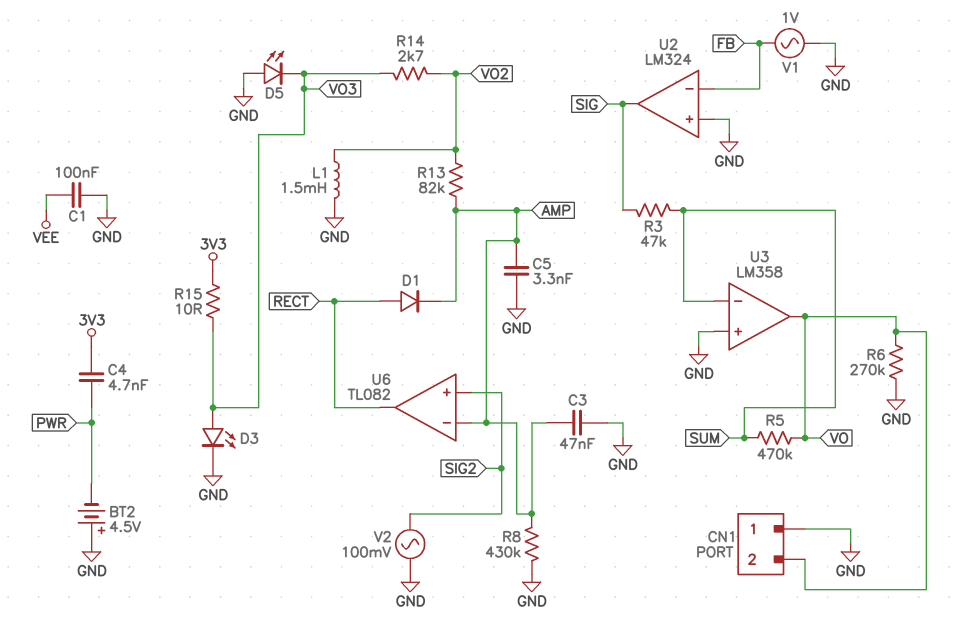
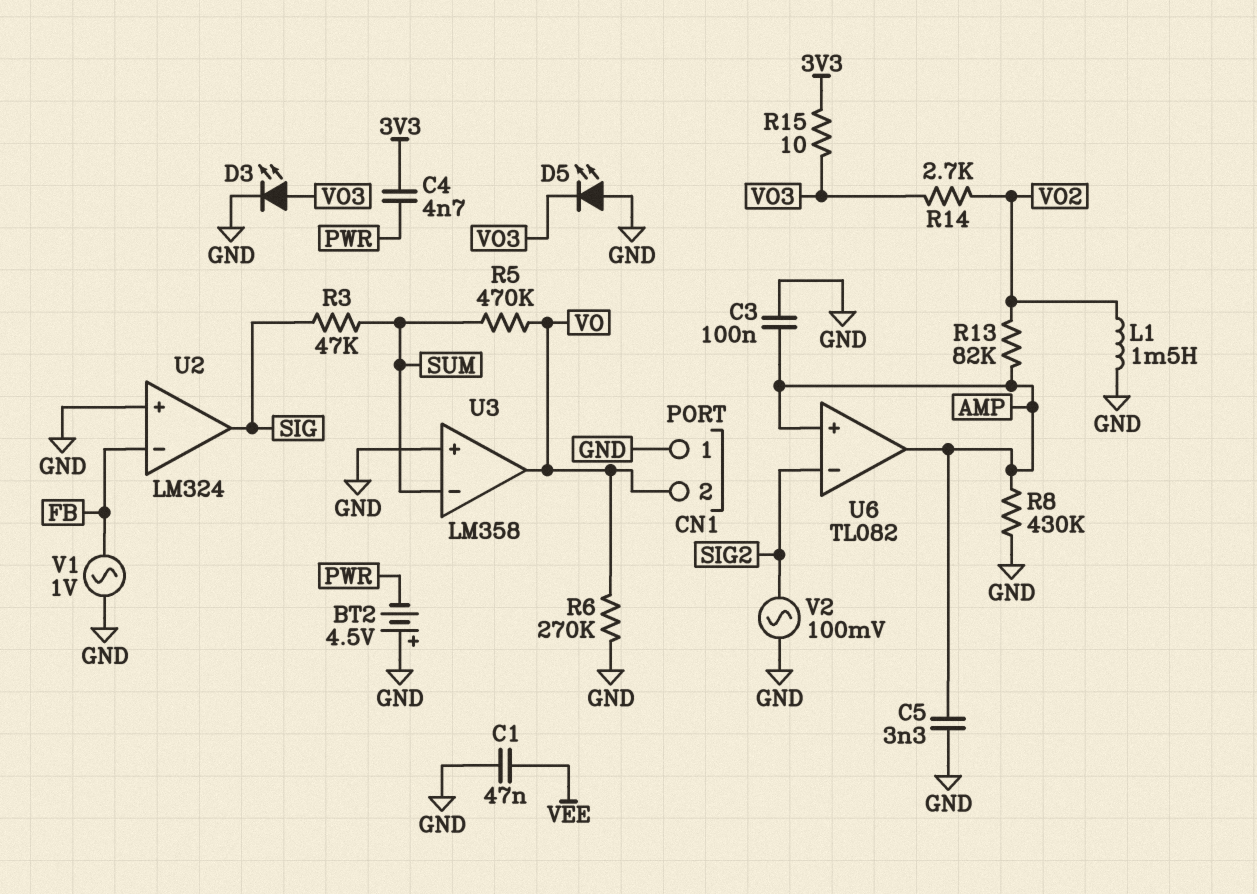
C1: 100nF (GND, VEE) -> 47nF (GND, VEE)
C3: 47nF (AMP, GND) -> 100nF (AMP, GND)
D1: diode (A RECT, K AMP) -> none
U6 pin in+: SIG2 -> AMP
U6 pin in-: AMP -> SIG2
U6 pin out: RECT -> AMP

